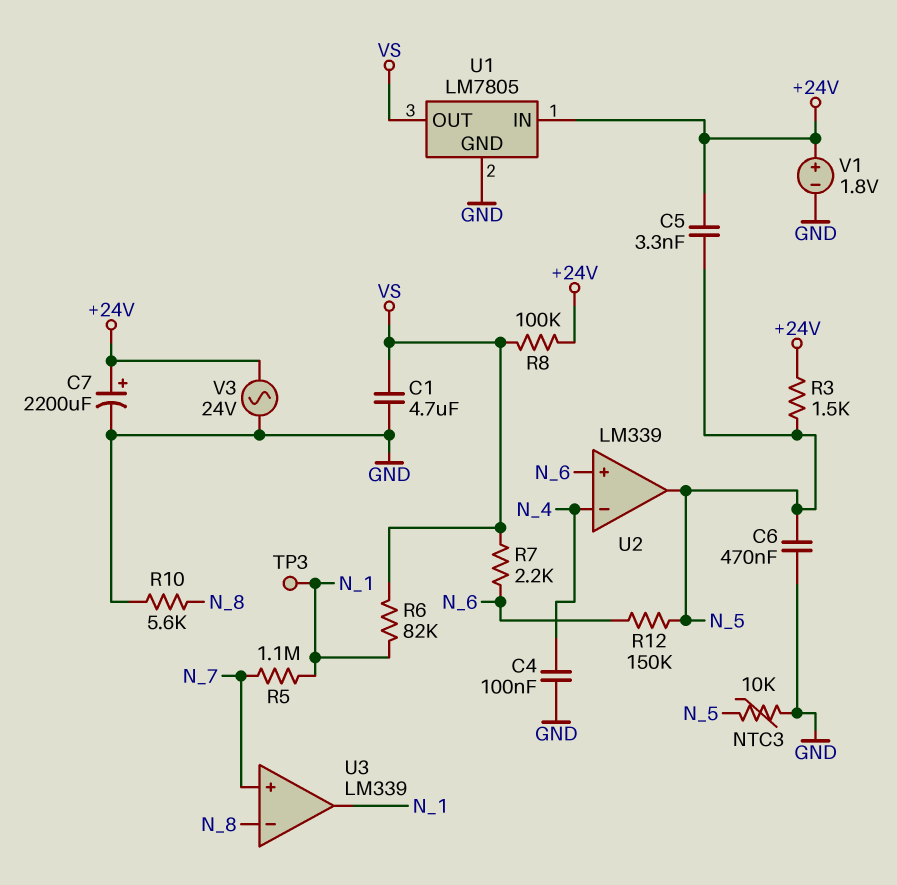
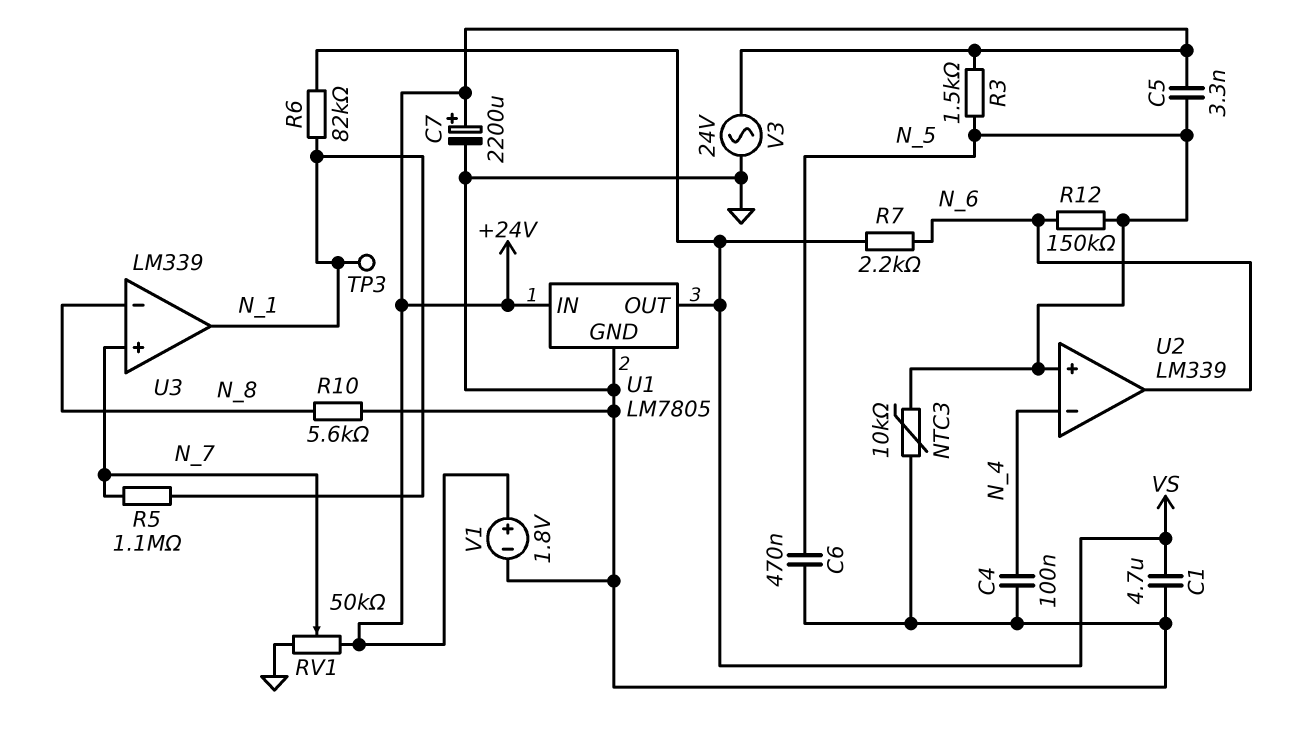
R8: 100k (+24V, VS) -> none
RV1: none -> 50k (+24V, GND, wiper N_7)
U2 pin in+: N_6 -> N_5
U2 pin out: N_5 -> N_6

